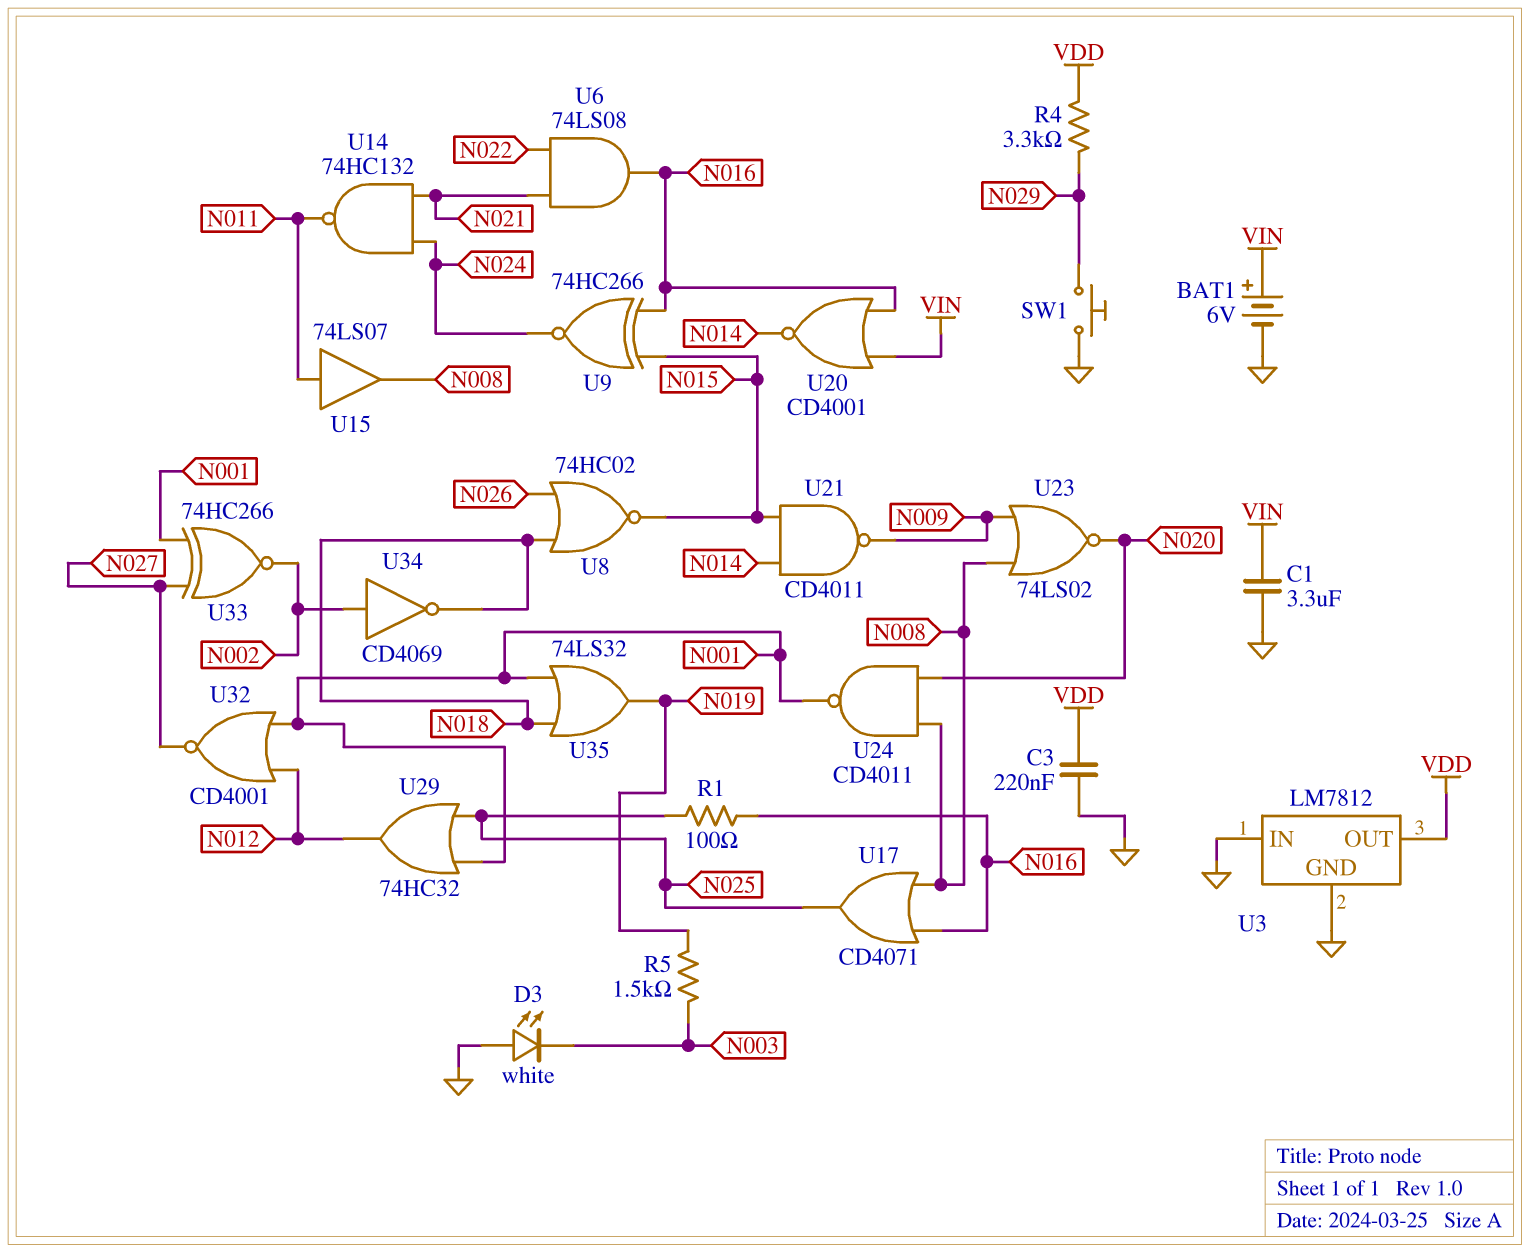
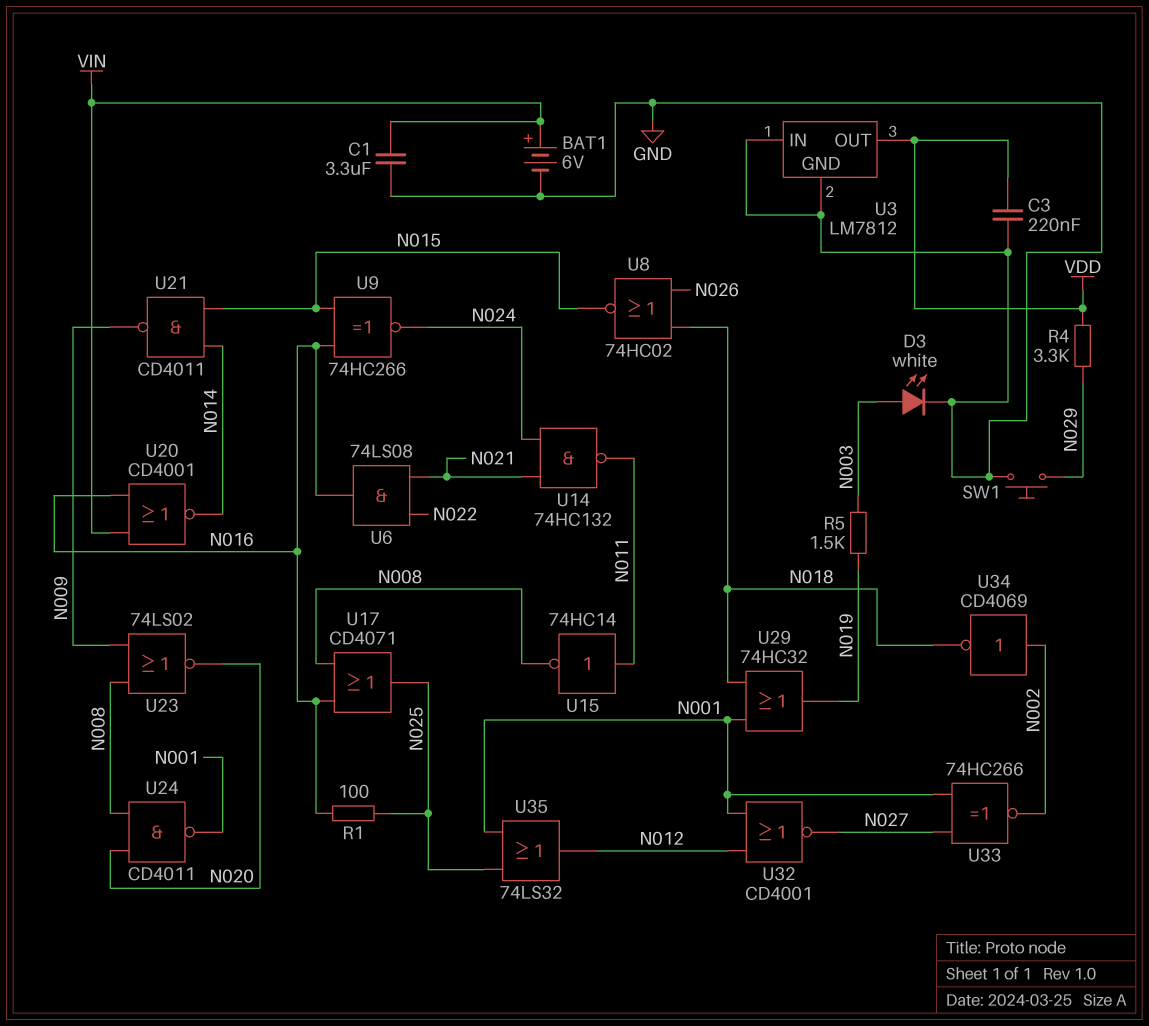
D3: LED white (A GND, K N003) -> LED white (A N003, K GND)
U15: buffer 74LS07 (in N011, out N008) -> NOT 74HC14 (in N011, out N008)
U29: OR 74HC32 (in N001, in N025, out N012) -> OR 74HC32 (in N001, in N018, out N019)
U35: OR 74LS32 (in N001, in N018, out N019) -> OR 74LS32 (in N001, in N025, out N012)

